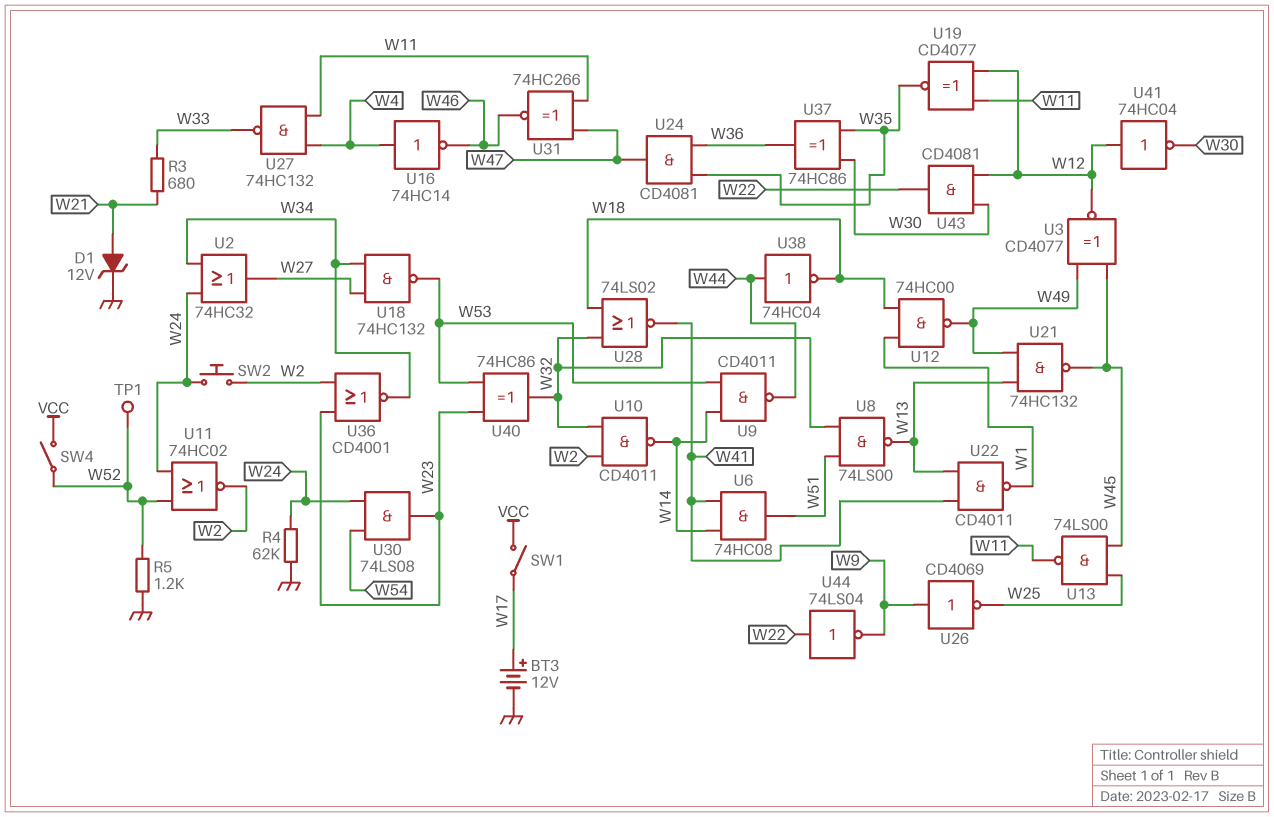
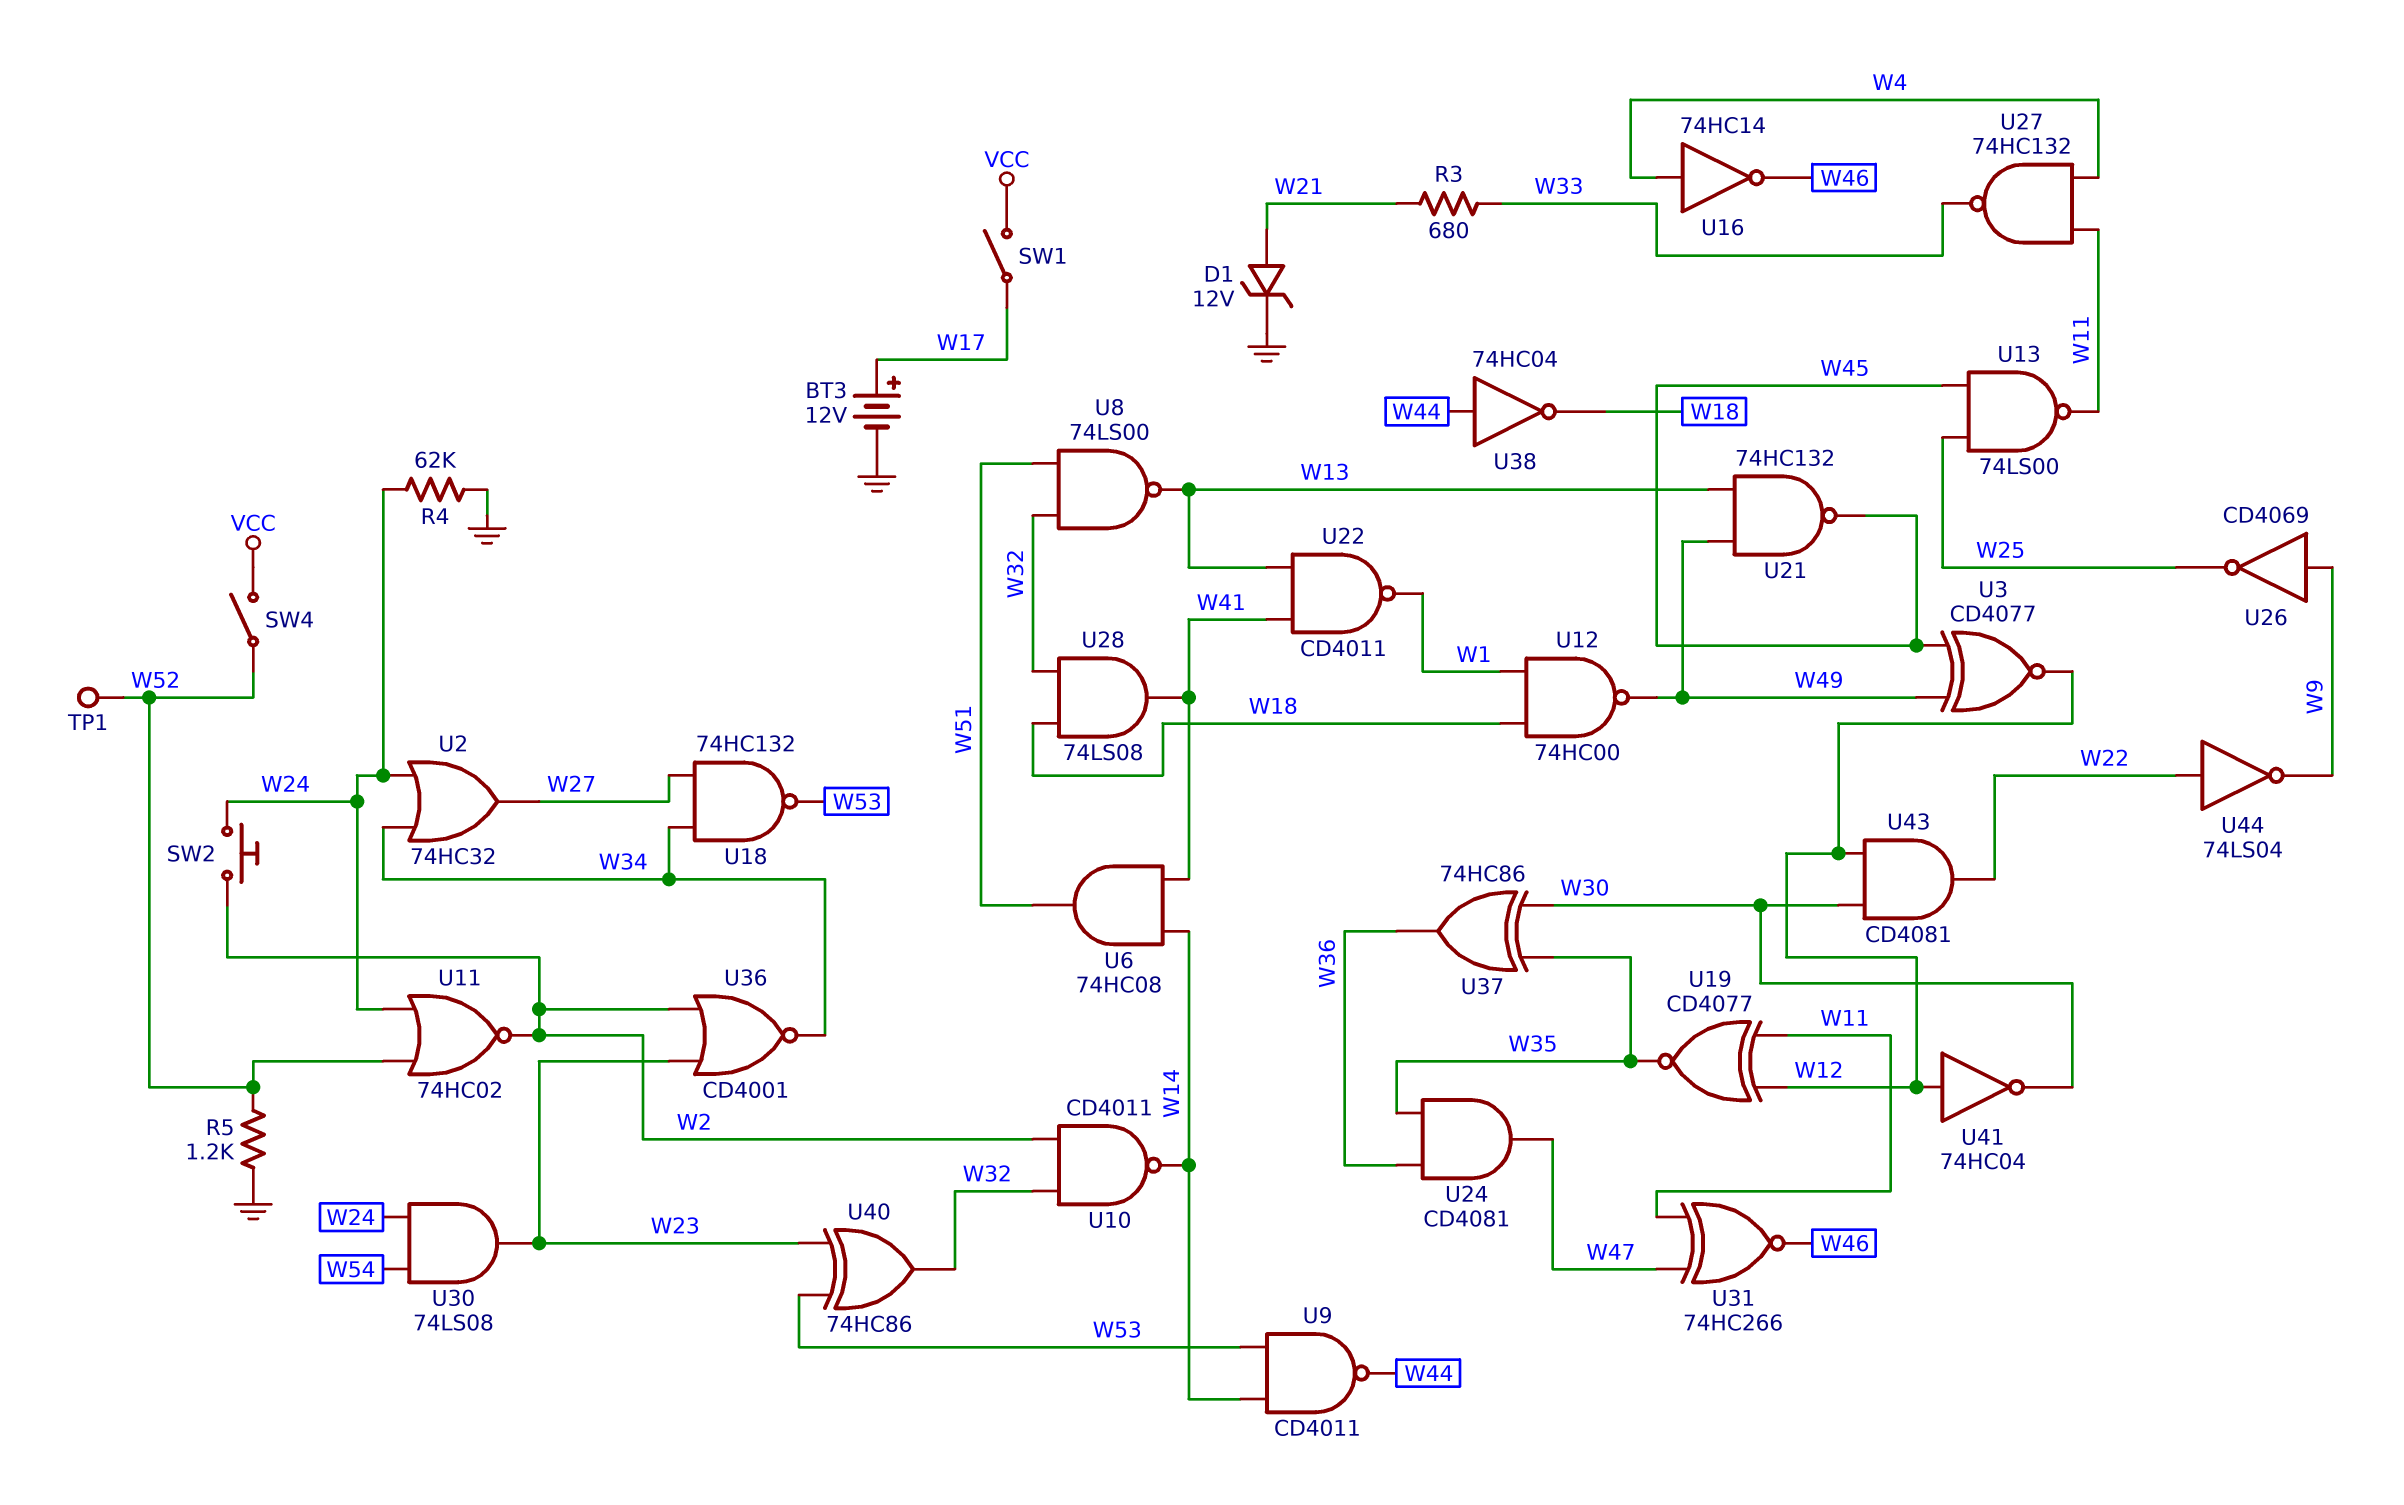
U28: NOR 74LS02 (in W18, in W32, out W41) -> AND 74LS08 (in W18, in W32, out W41)

